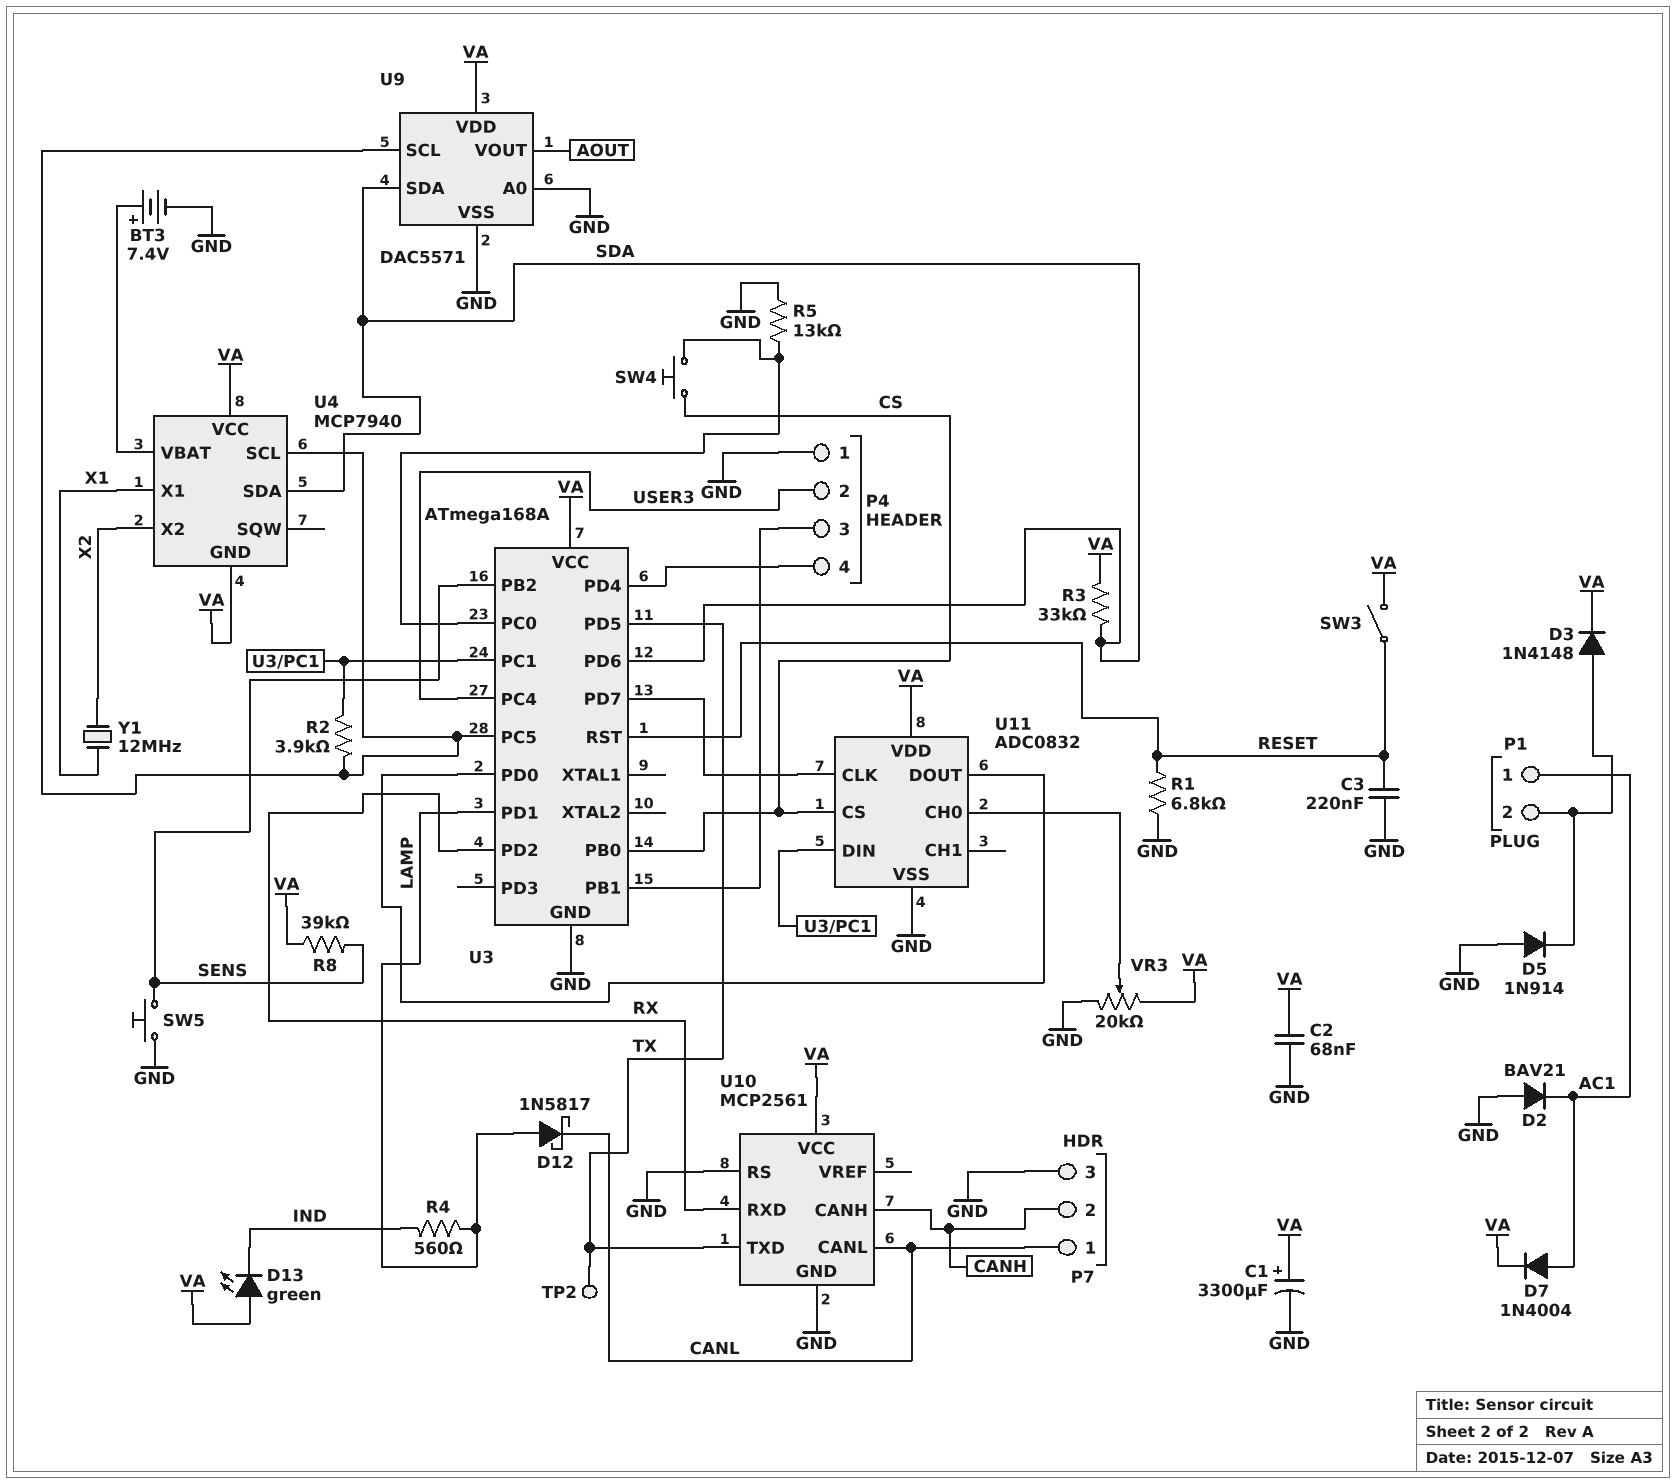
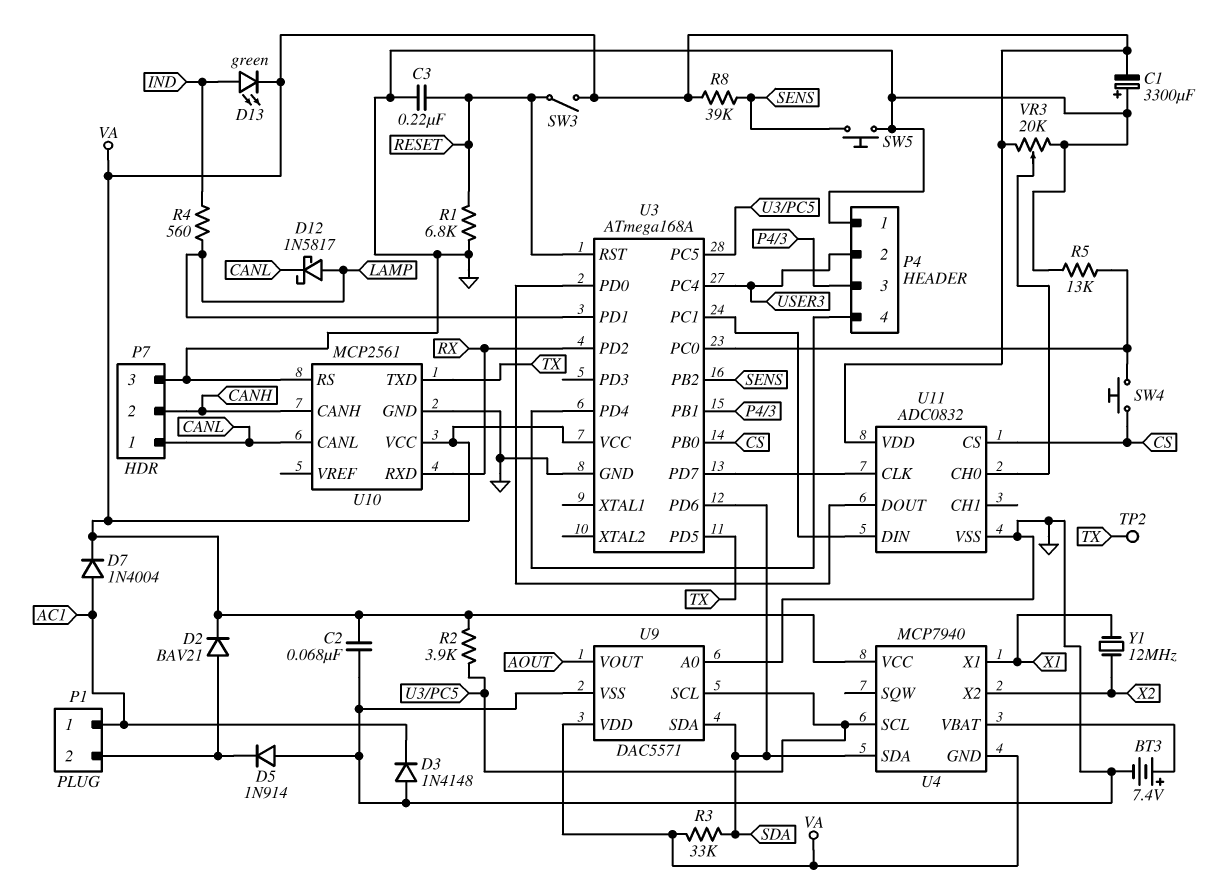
C1: 3300uF (plus VA, minus GND) -> 3300uF (plus GND, minus VA)
D2: diode BAV21 (A GND, K AC1) -> diode BAV21 (A P1/2, K VA)
D3: diode 1N4148 (A P1/2, K VA) -> diode 1N4148 (A GND, K AC1)
D13: LED green (A VA, K IND) -> LED green (A IND, K VA)
R2: 3.9k (U3/PC1, U3/PC5) -> 3.9k (U3/PC5, VA)

